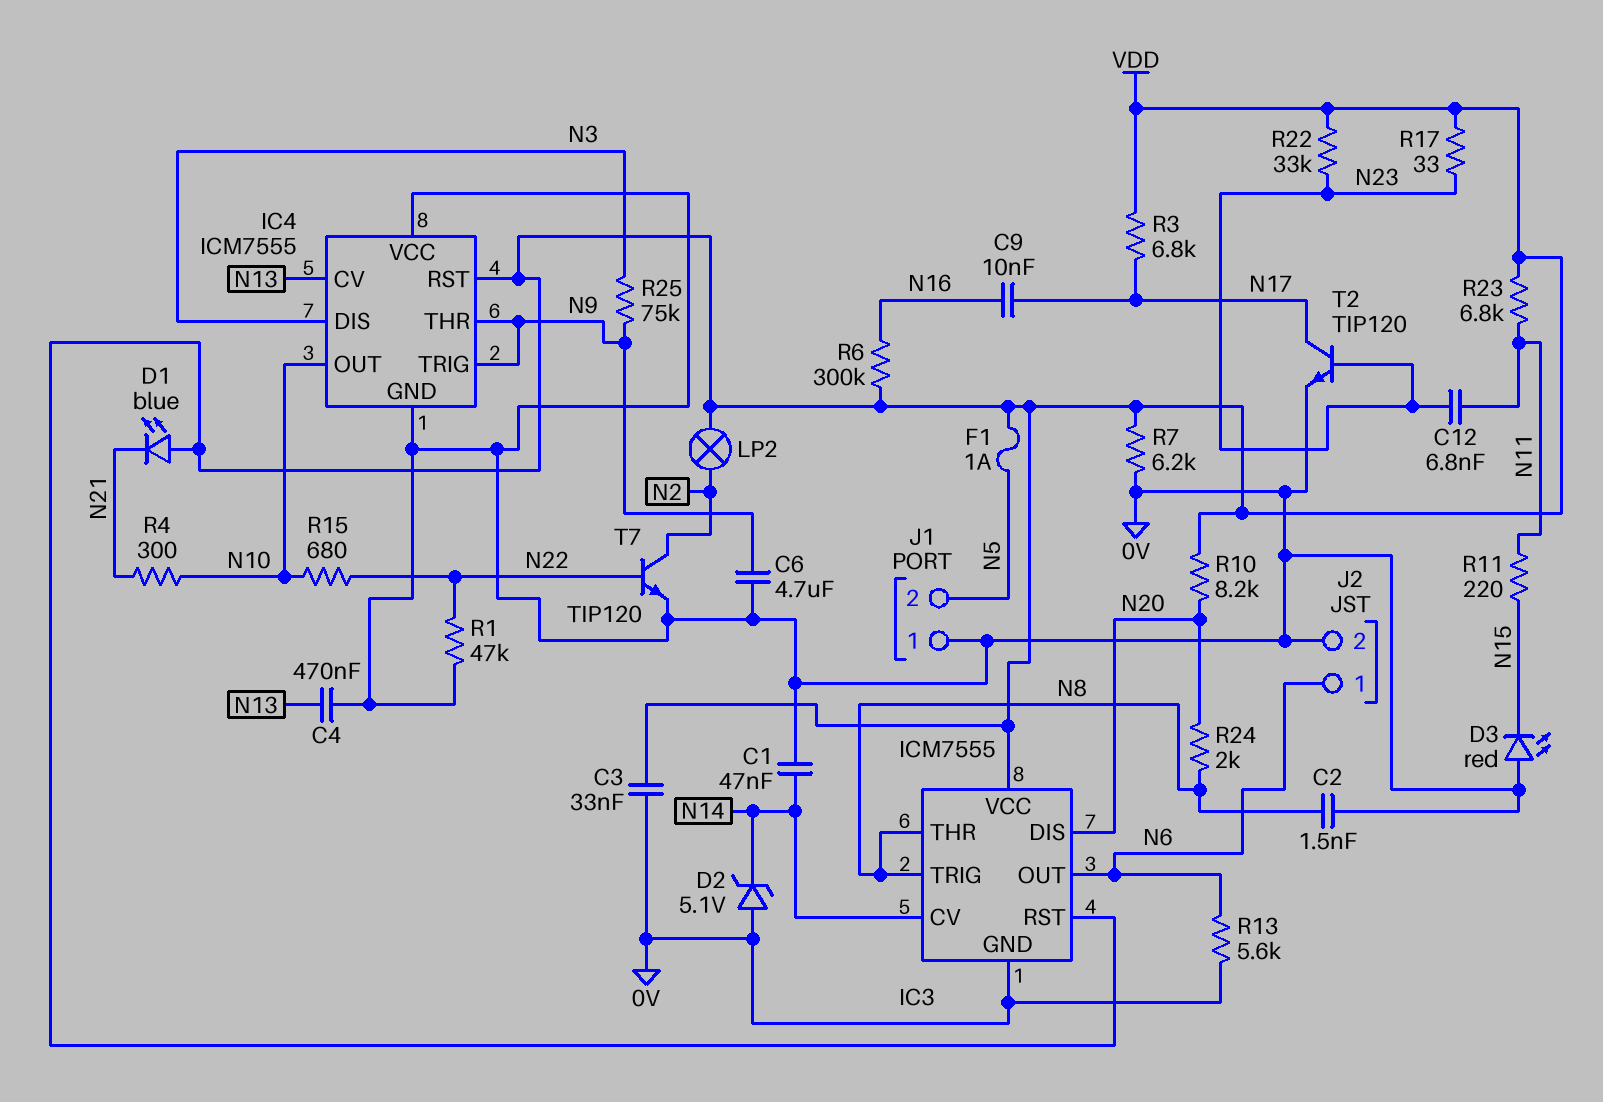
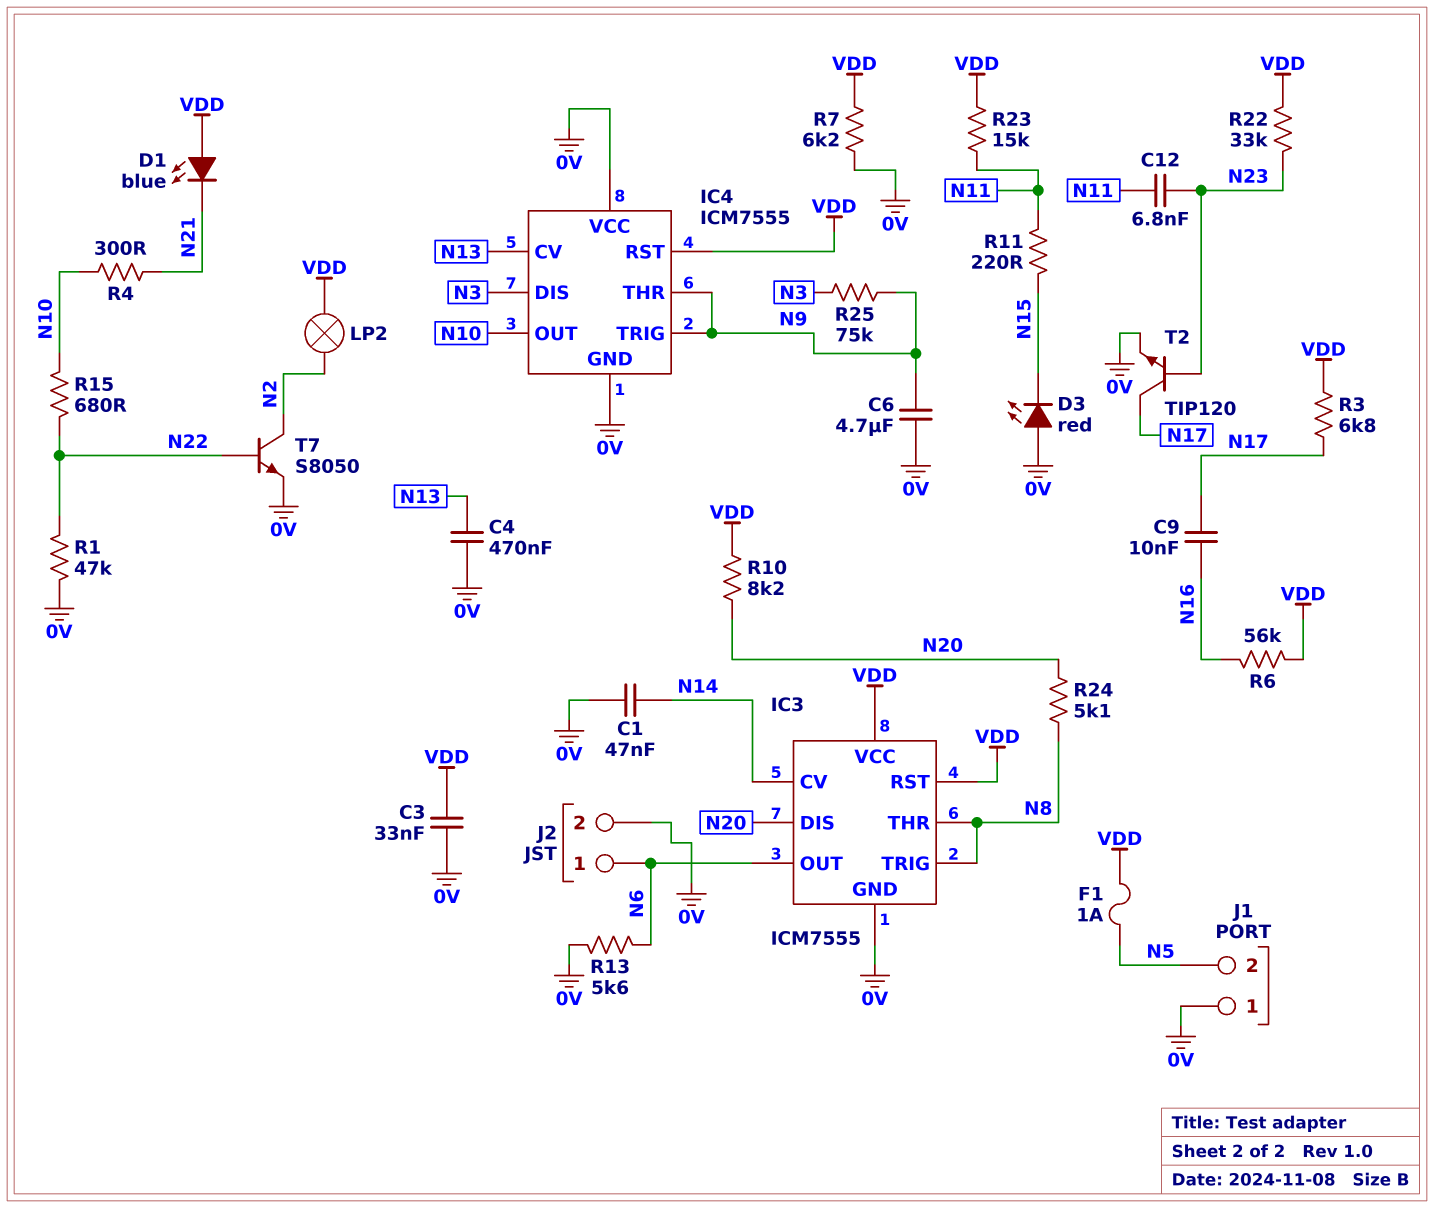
C2: 1.5nF (0V, N8) -> none
D2: zener 5.1V (A 0V, K N14) -> none
R6: 300k (N16, VDD) -> 56k (N16, VDD)
R17: 33 (N23, VDD) -> none
R23: 6.8k (N11, VDD) -> 15k (N11, VDD)
R24: 2k (N8, N20) -> 5.1k (N8, N20)
T7: NPN TIP120 (B N22, C N2, E 0V) -> NPN S8050 (B N22, C N2, E 0V)

